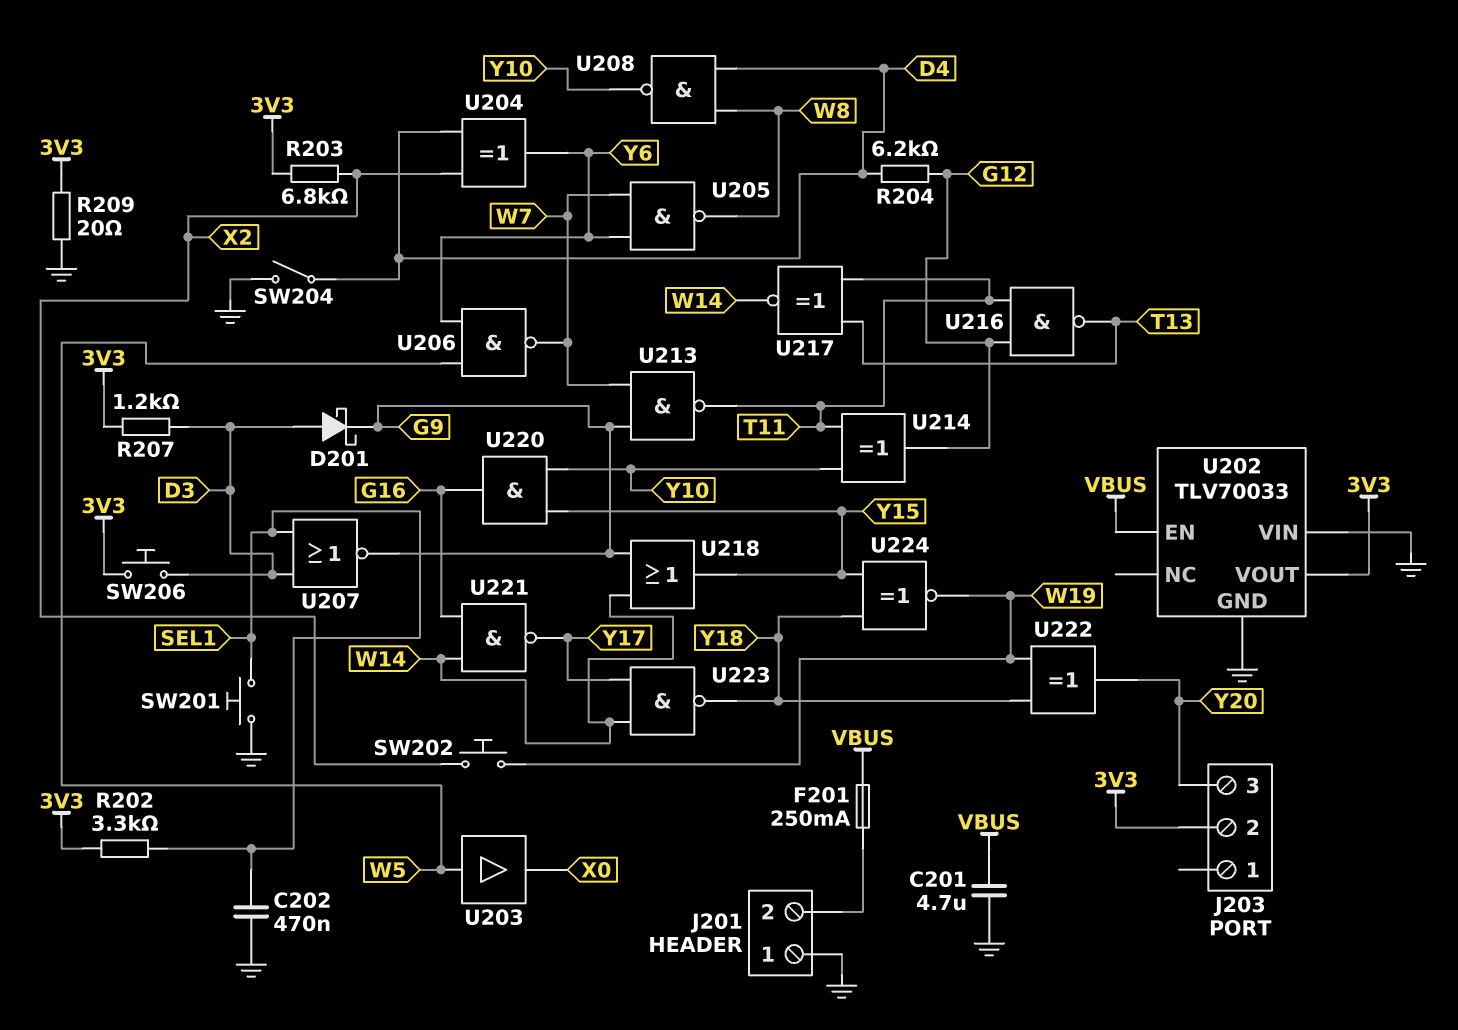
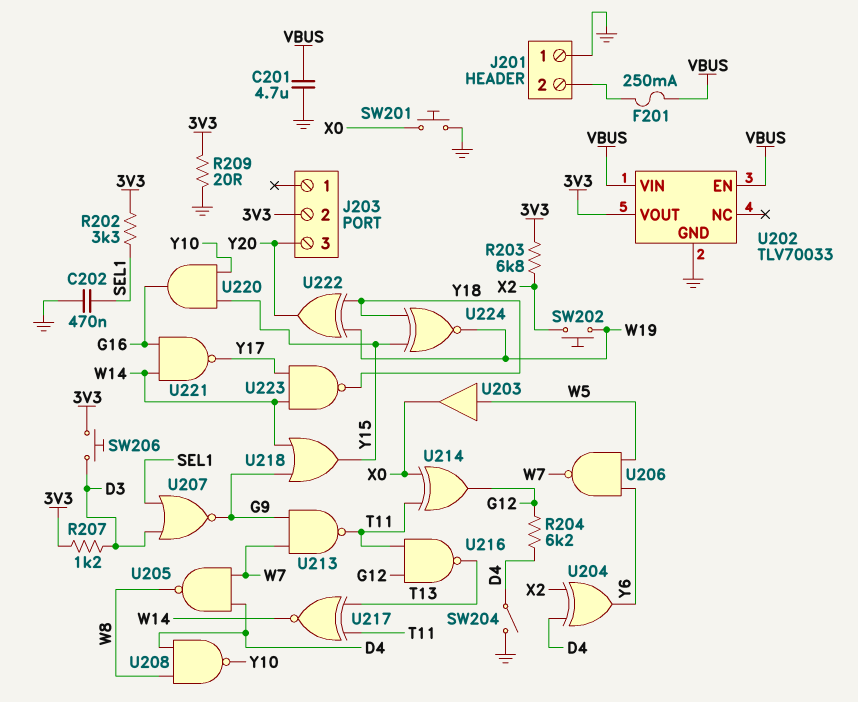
D201: schottky (A D3, K G9) -> none
SW201: button (GND, SEL1) -> button (GND, X0)
U202 pin VIN: GND -> VBUS
U205: NAND (in W7, in Y6, out W8) -> NAND (in D4, in W7, out W8)
U214: XOR (in T11, in Y10, out G12) -> XOR (in T11, in X0, out G12)

